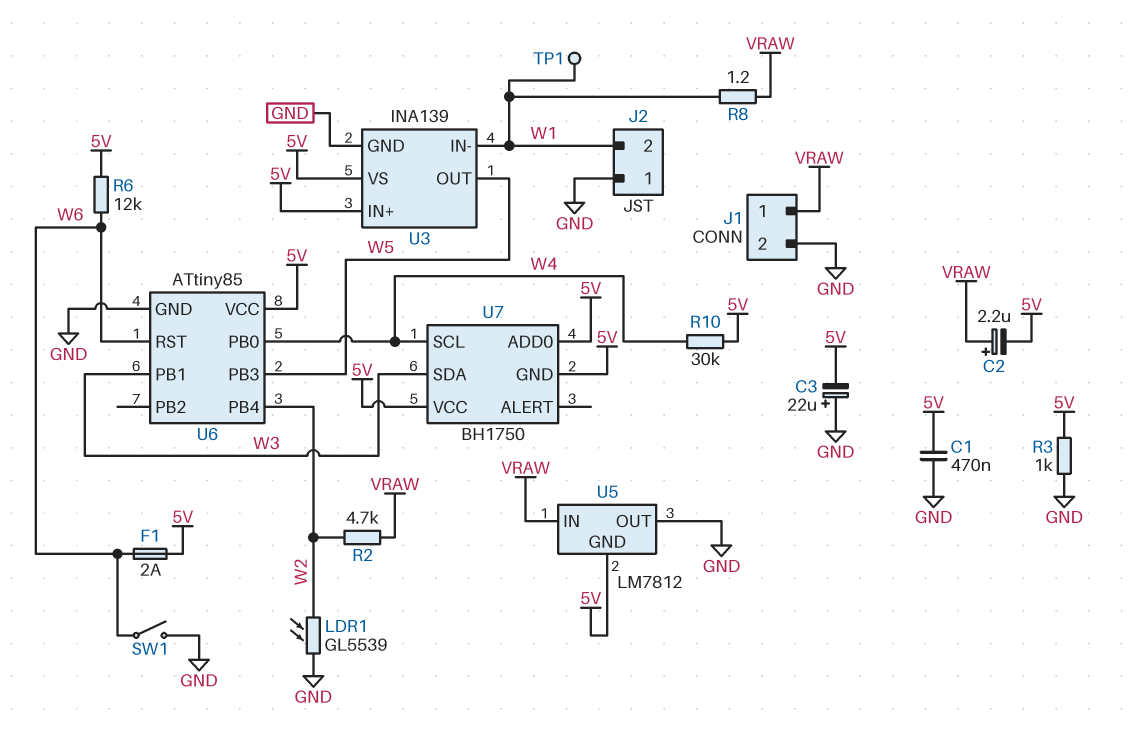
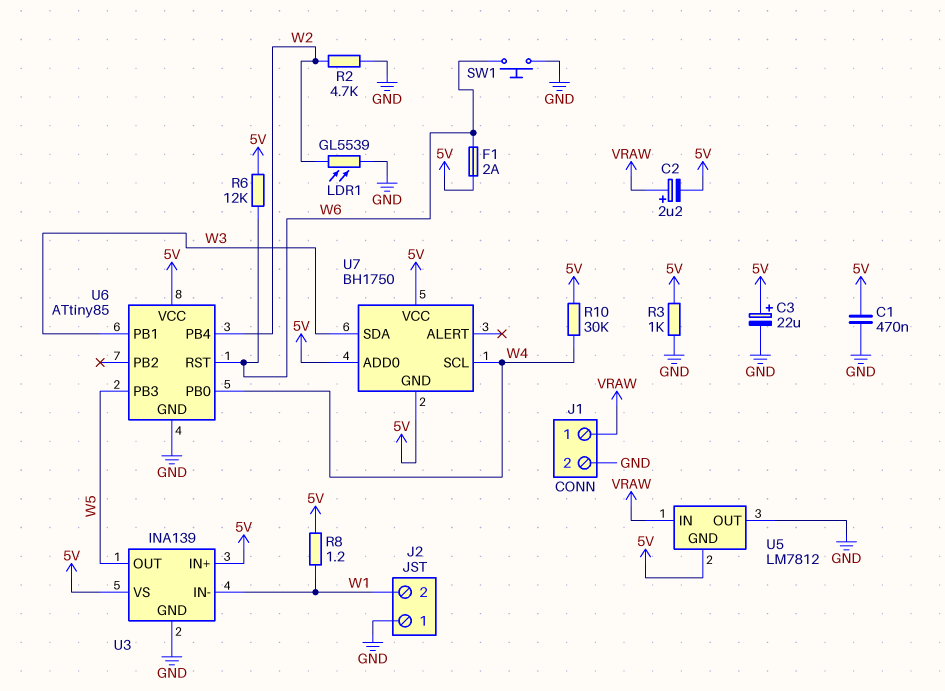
C3: 22uF (plus GND, minus 5V) -> 22uF (plus 5V, minus GND)
R2: 4.7k (VRAW, W2) -> 4.7k (GND, W2)
R8: 1.2 (VRAW, W1) -> 1.2 (5V, W1)
SW1: switch (GND, W6) -> button (GND, W6)
TP1: test point (W1) -> none

